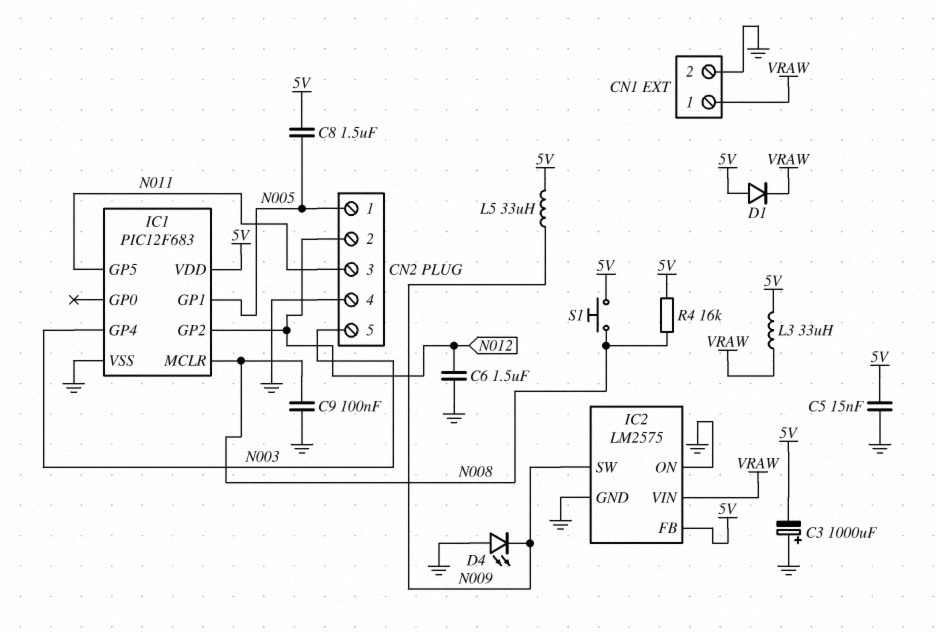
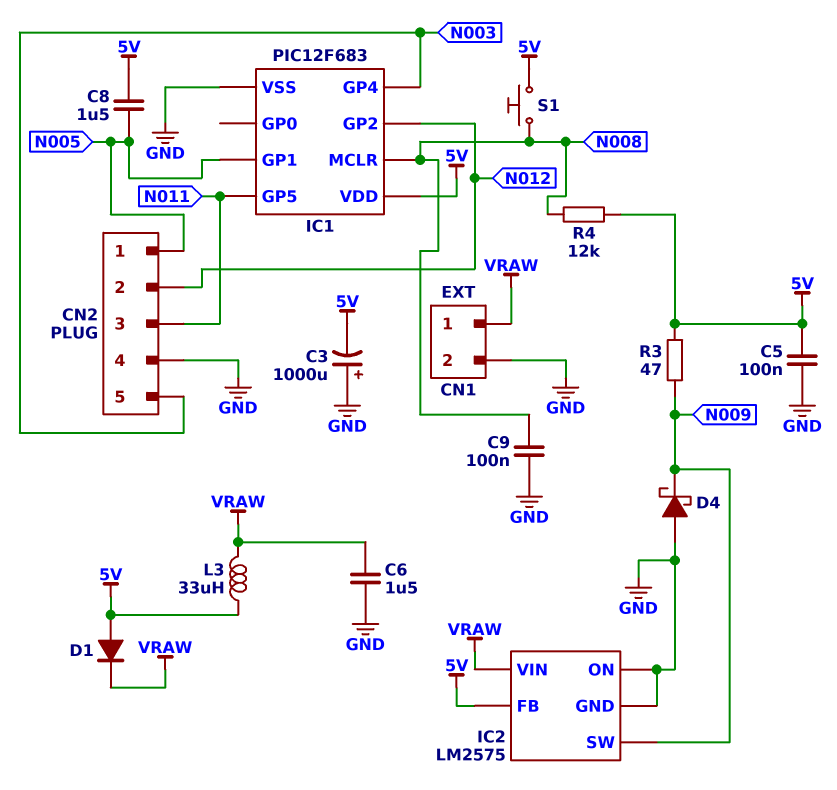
C5: 15nF (5V, GND) -> 100nF (5V, GND)
C6: 1.5uF (GND, N012) -> 1.5uF (GND, VRAW)
D4: LED (A GND, K N009) -> schottky (A GND, K N009)
L5: 33uH (5V, N009) -> none
R3: none -> 47 (5V, N009)
R4: 16k (5V, N008) -> 12k (5V, N008)

